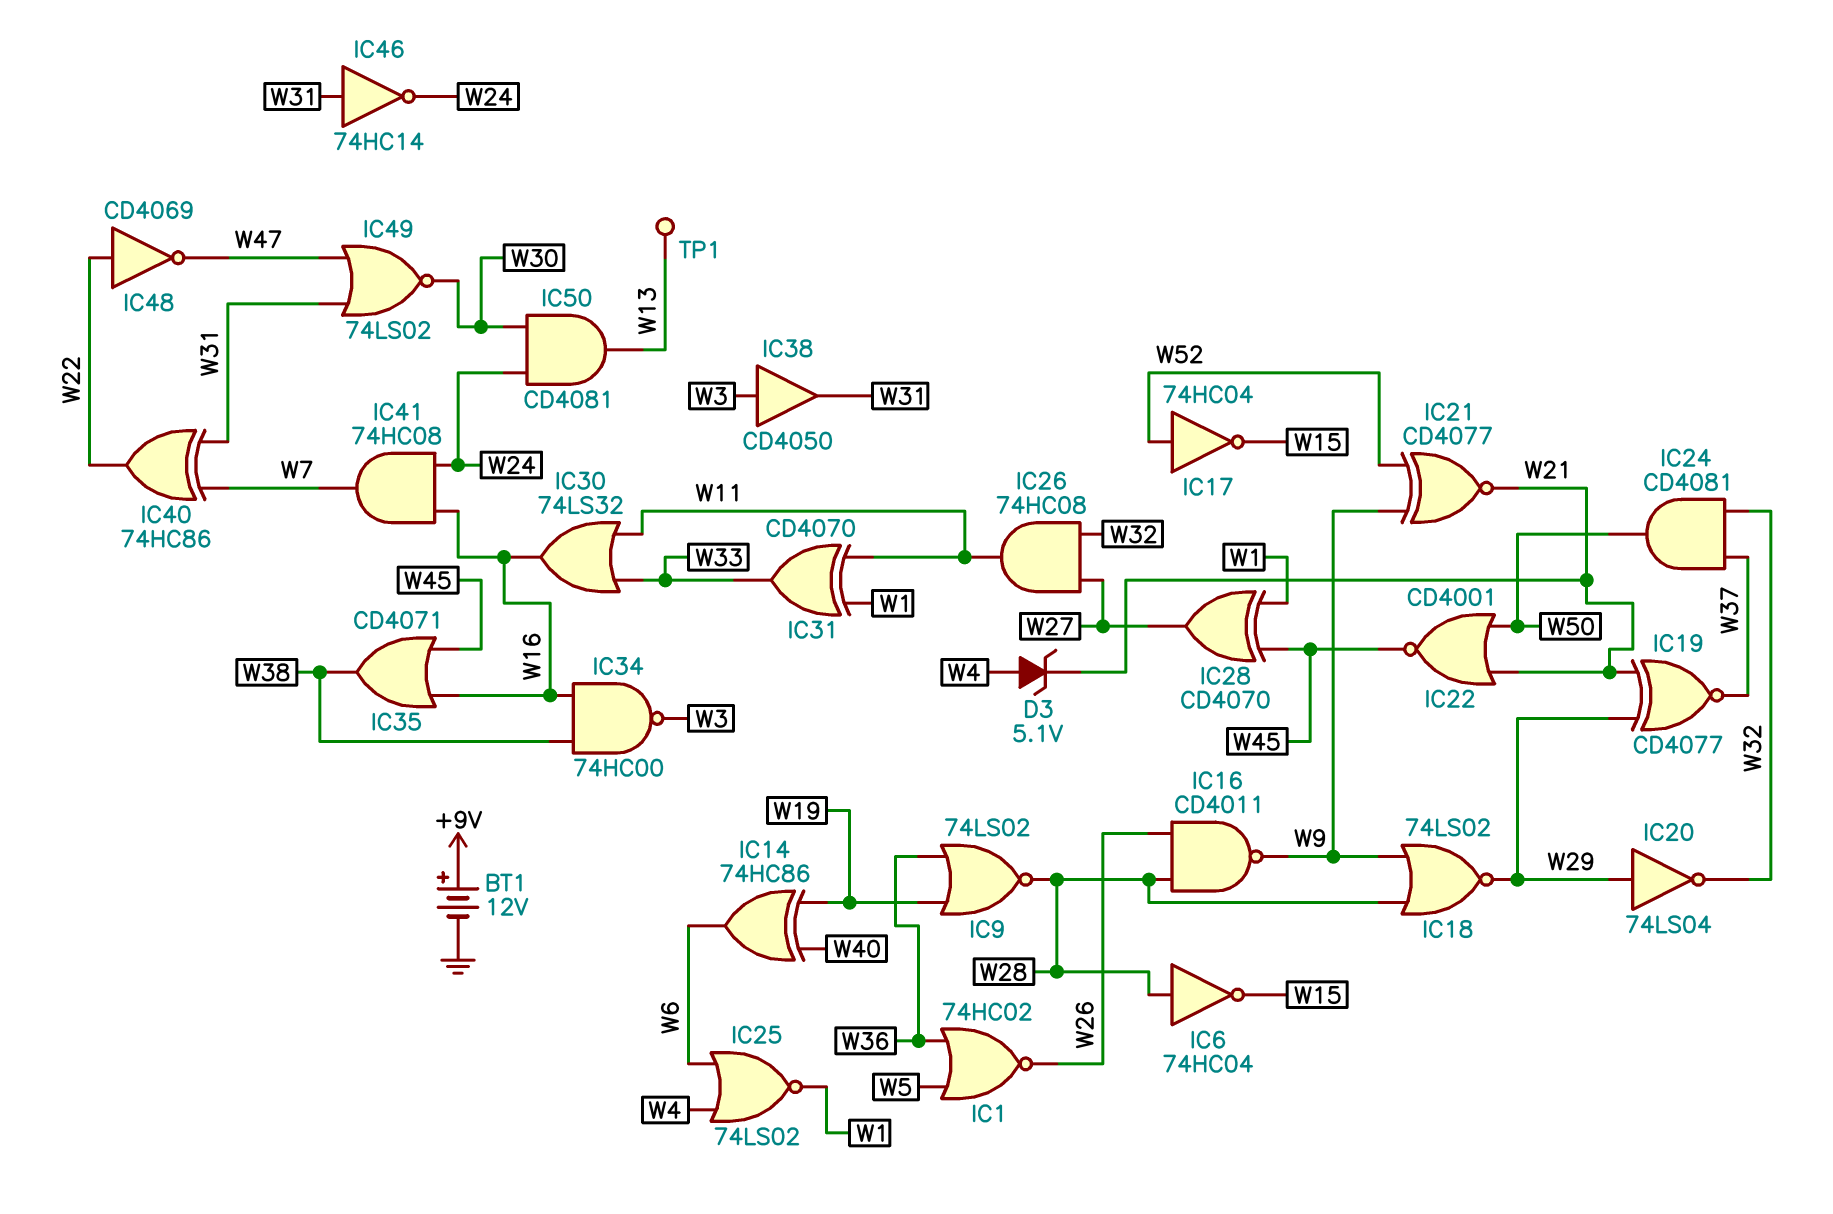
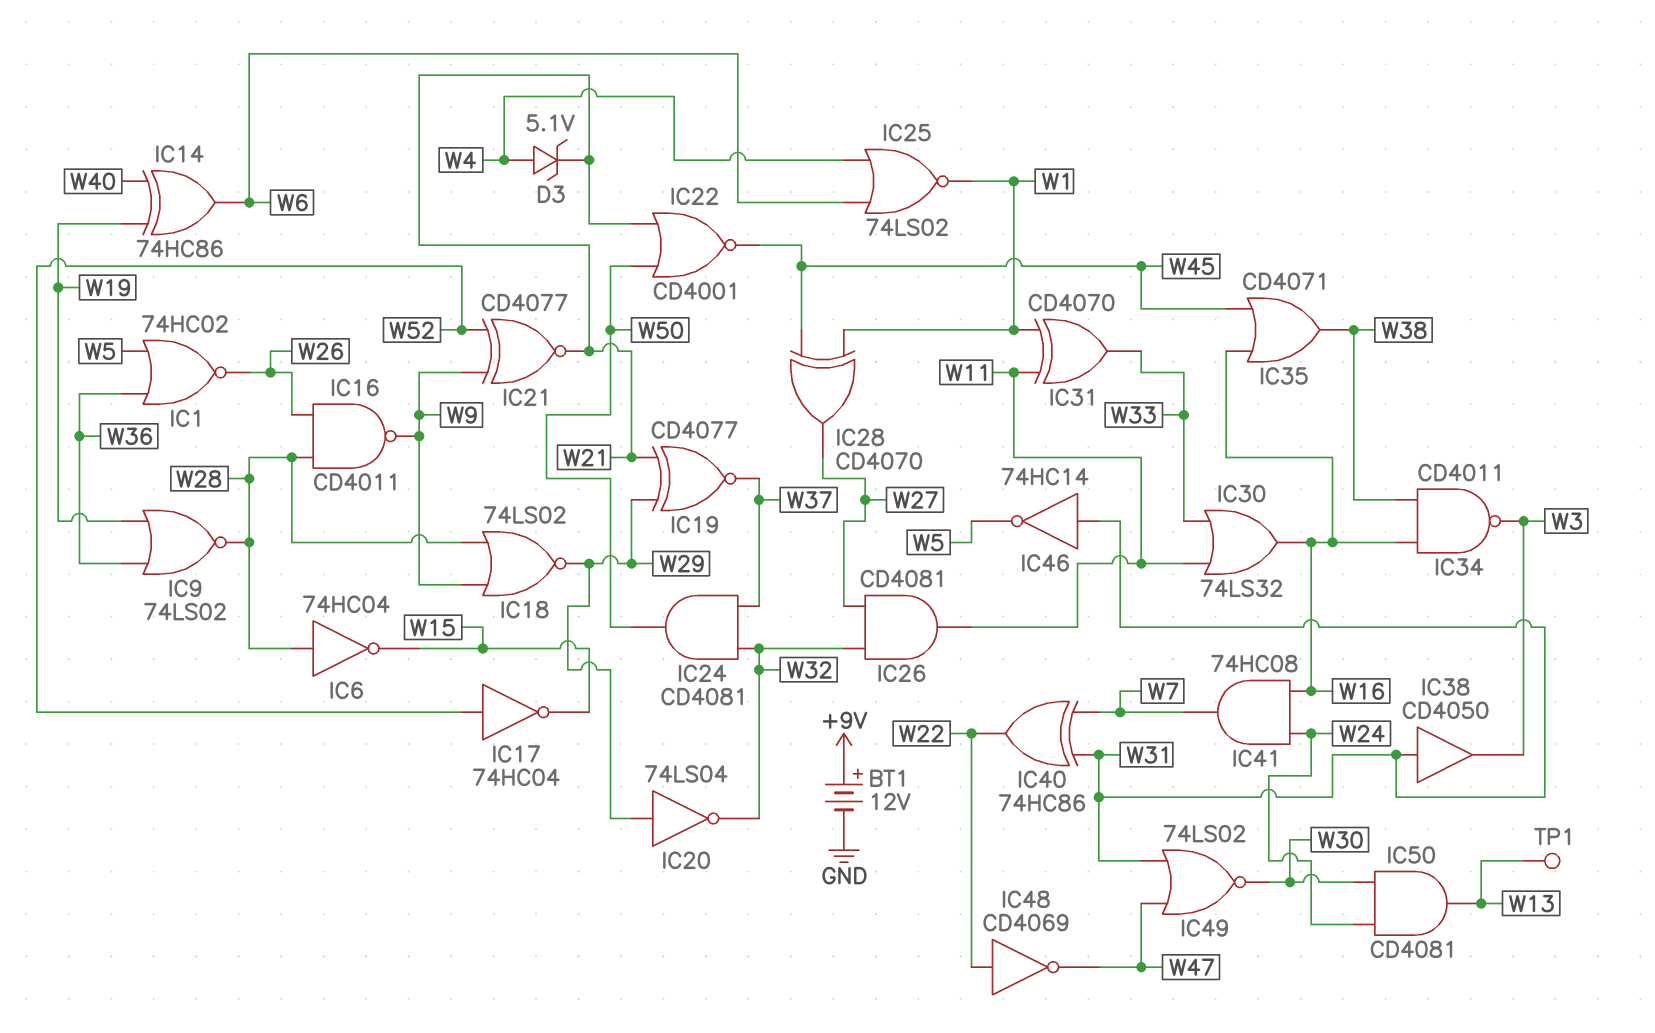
IC26: AND 74HC08 (in W27, in W32, out W11) -> AND CD4081 (in W27, in W32, out W11)
IC34: NAND 74HC00 (in W16, in W38, out W3) -> NAND CD4011 (in W16, in W38, out W3)
IC38: buffer CD4050 (in W3, out W31) -> buffer CD4050 (in W31, out W3)
IC46: NOT 74HC14 (in W31, out W24) -> NOT 74HC14 (in W31, out W5)

